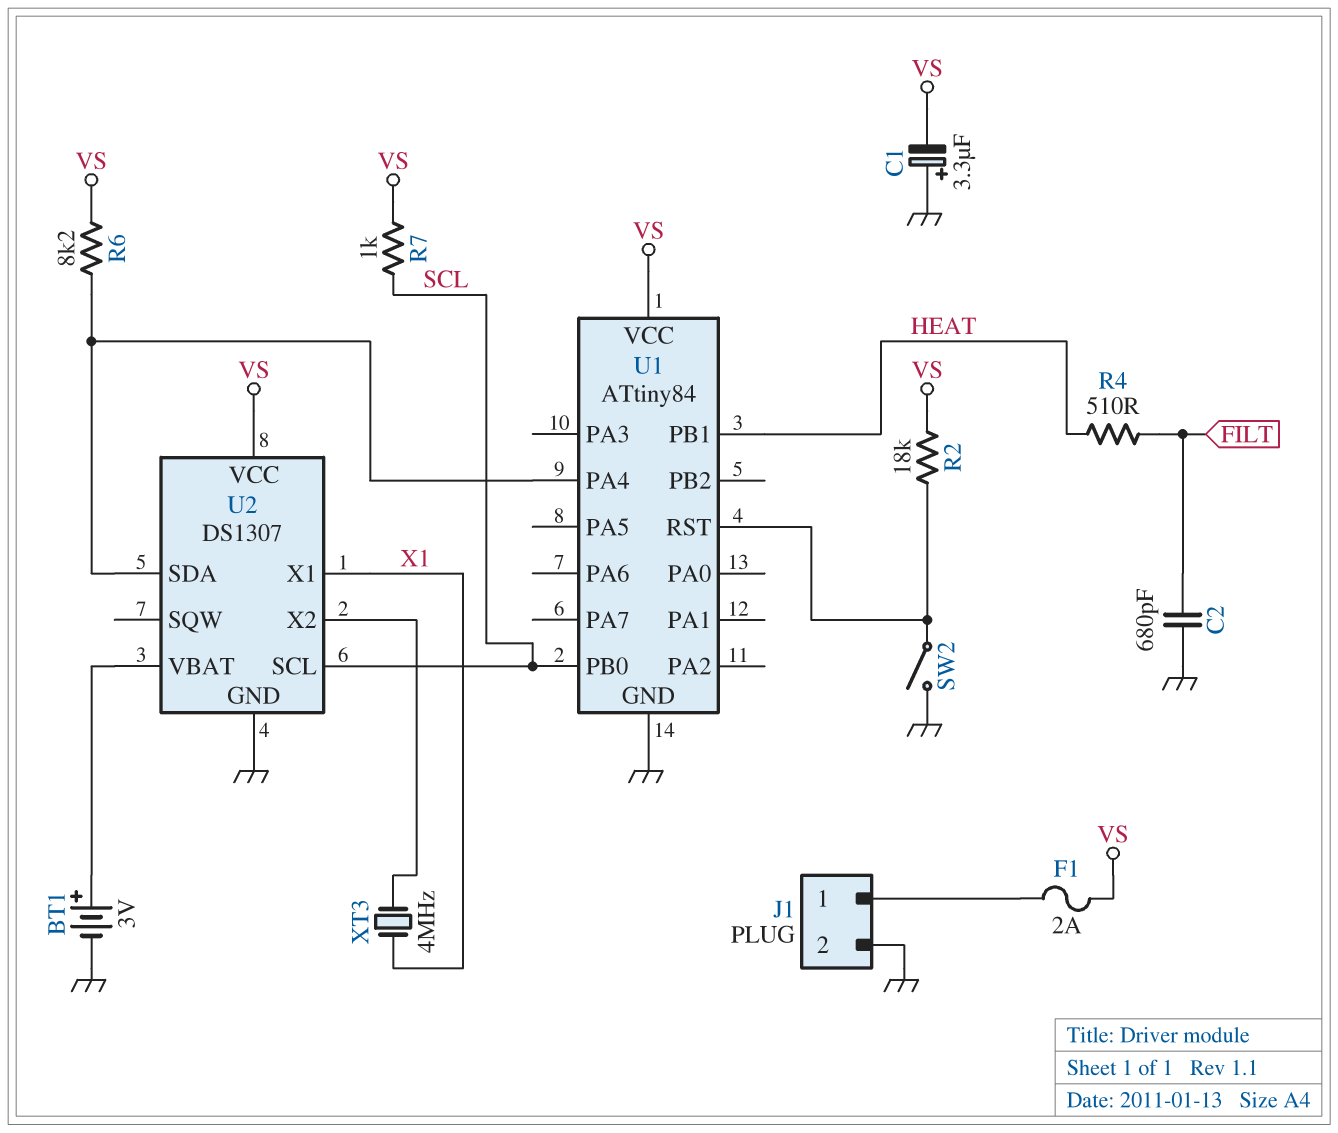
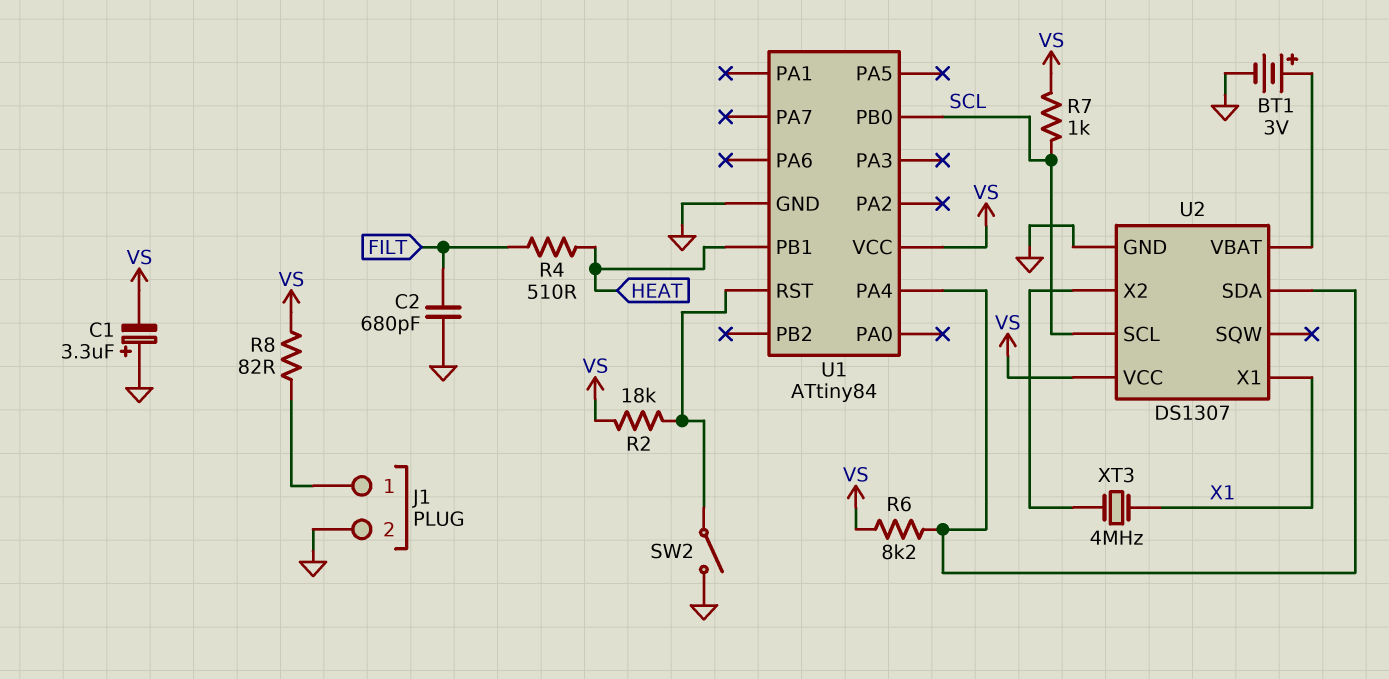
F1: 2A (J1/1, VS) -> none
R8: none -> 82 (J1/1, VS)

